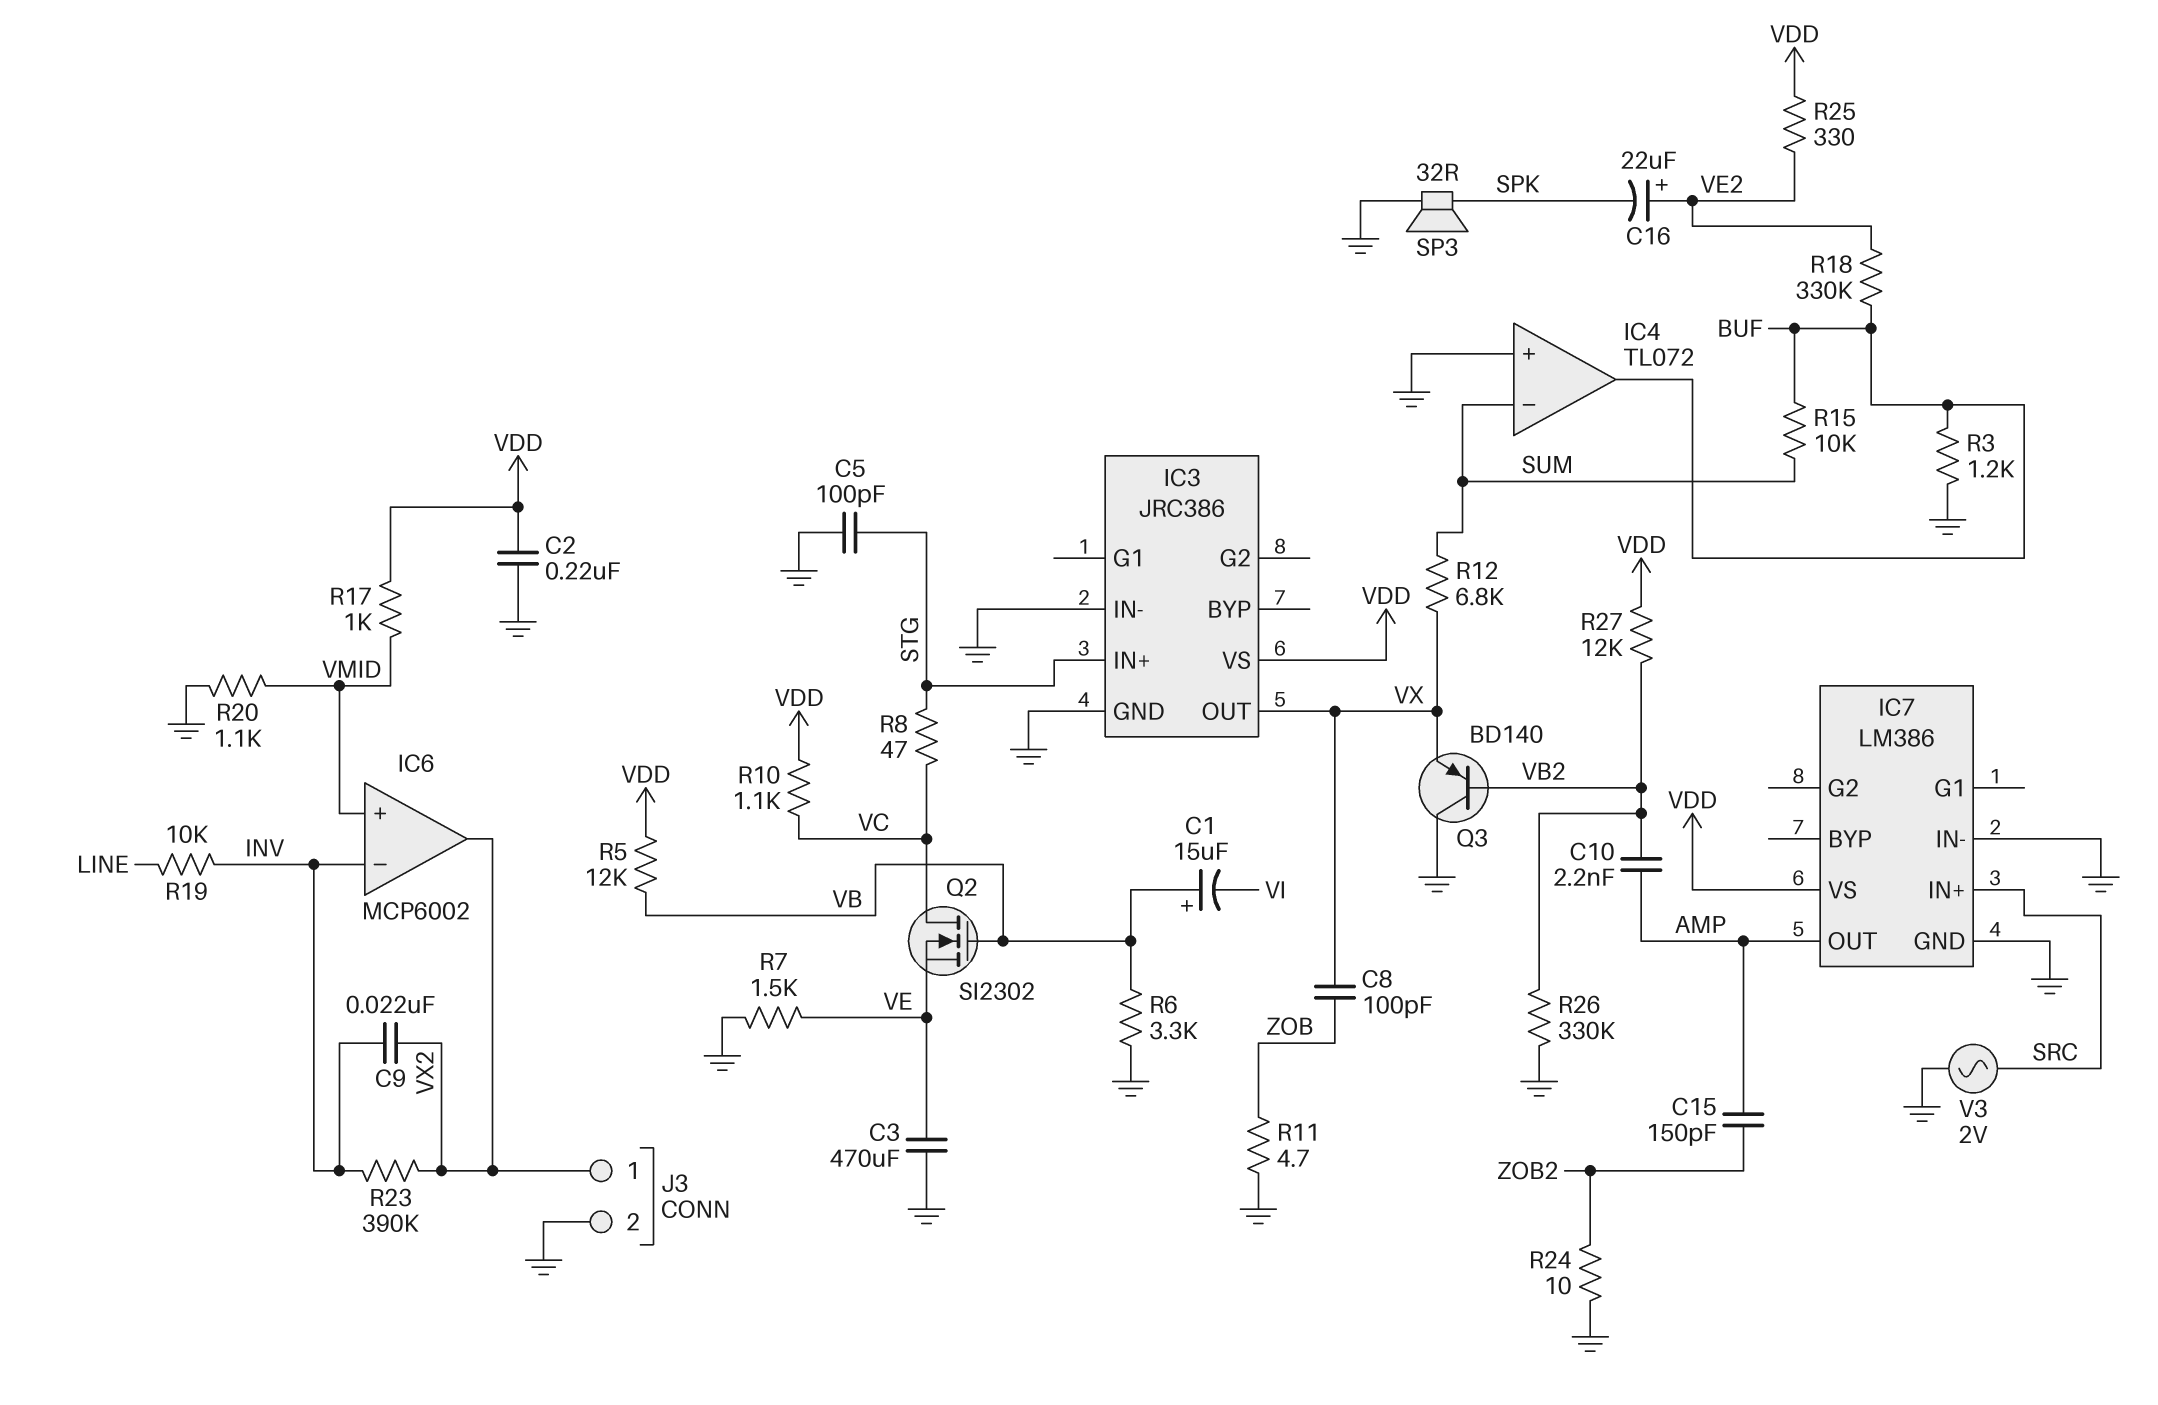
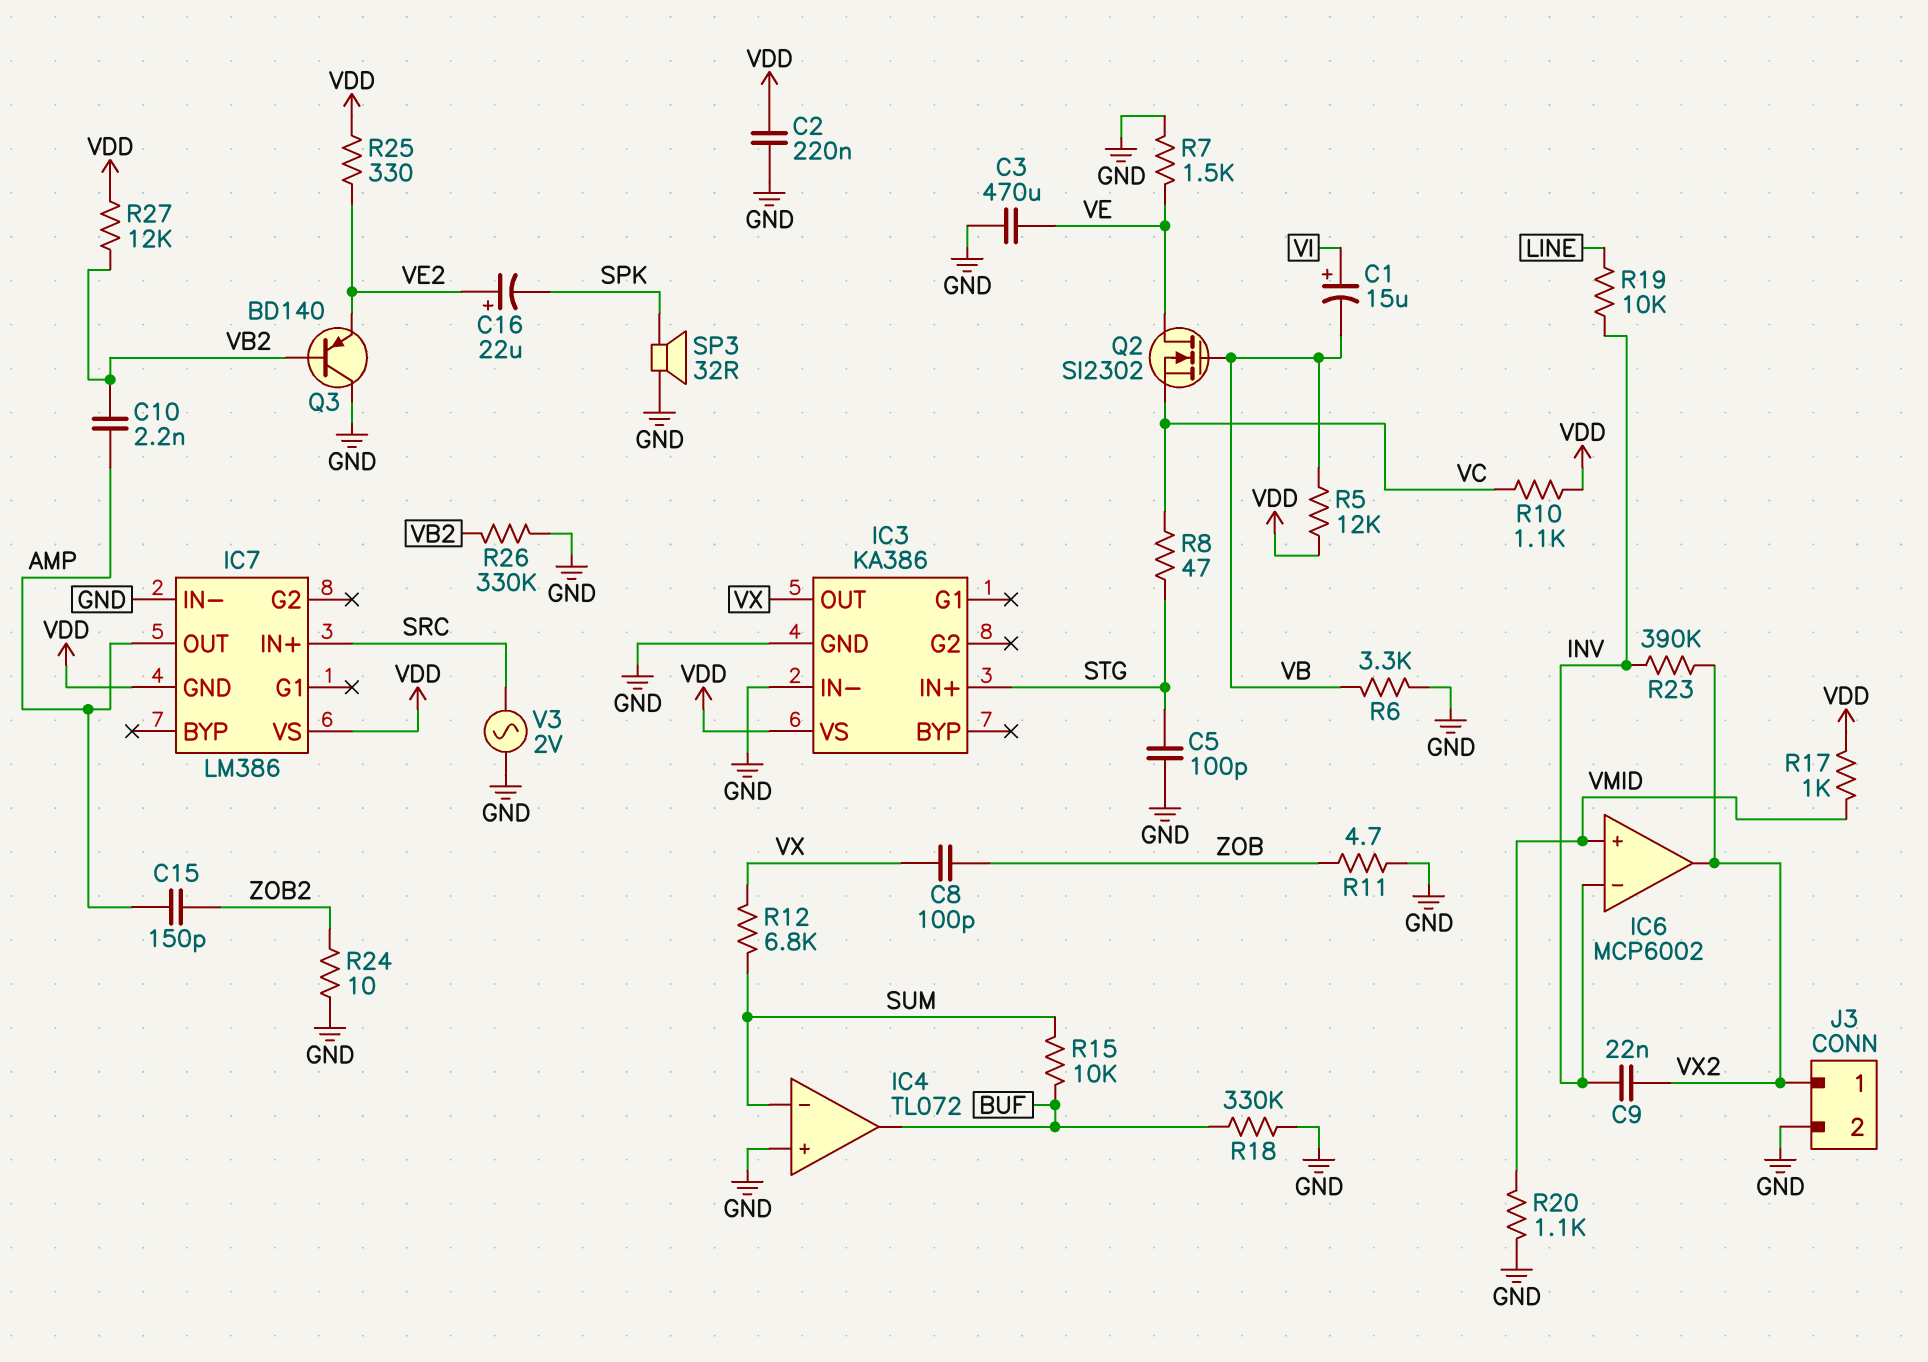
C1: 15uF (plus VB, minus VI) -> 15uF (plus VI, minus VB)
IC3: JRC386 -> KA386
IC7 pin GND: GND -> VDD
Q2: NMOS SI2302 (G VB, D VC, S VE) -> NMOS SI2302 (G VB, D VE, S VC)
Q3: PNP BD140 (B VB2, C GND, E VX) -> PNP BD140 (B VB2, C GND, E VE2)
R3: 1.2k (BUF, GND) -> none
R18: 330k (BUF, VE2) -> 330k (BUF, GND)

